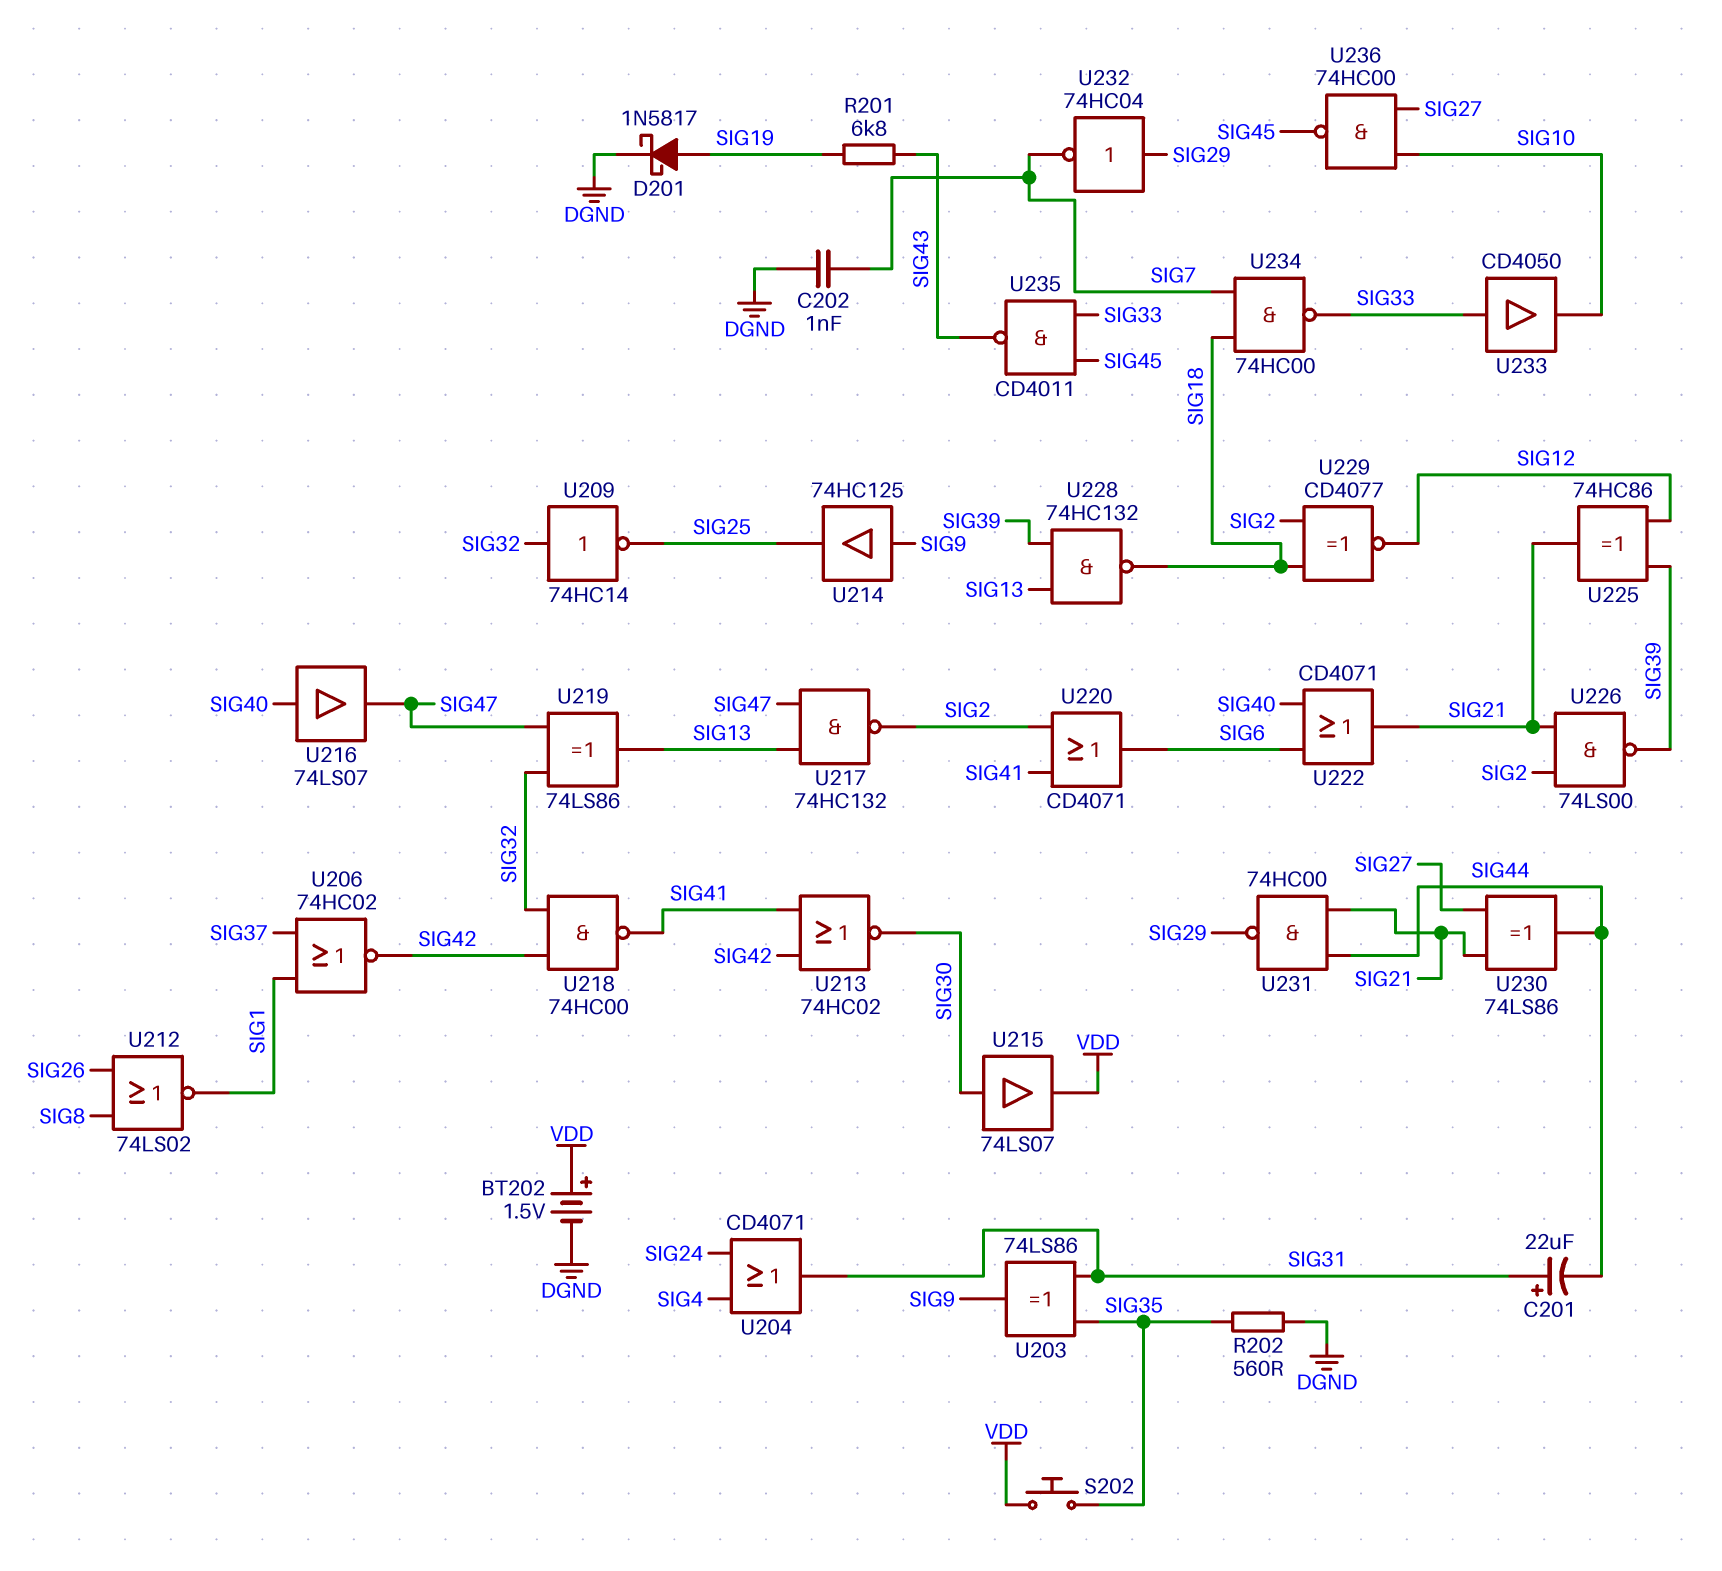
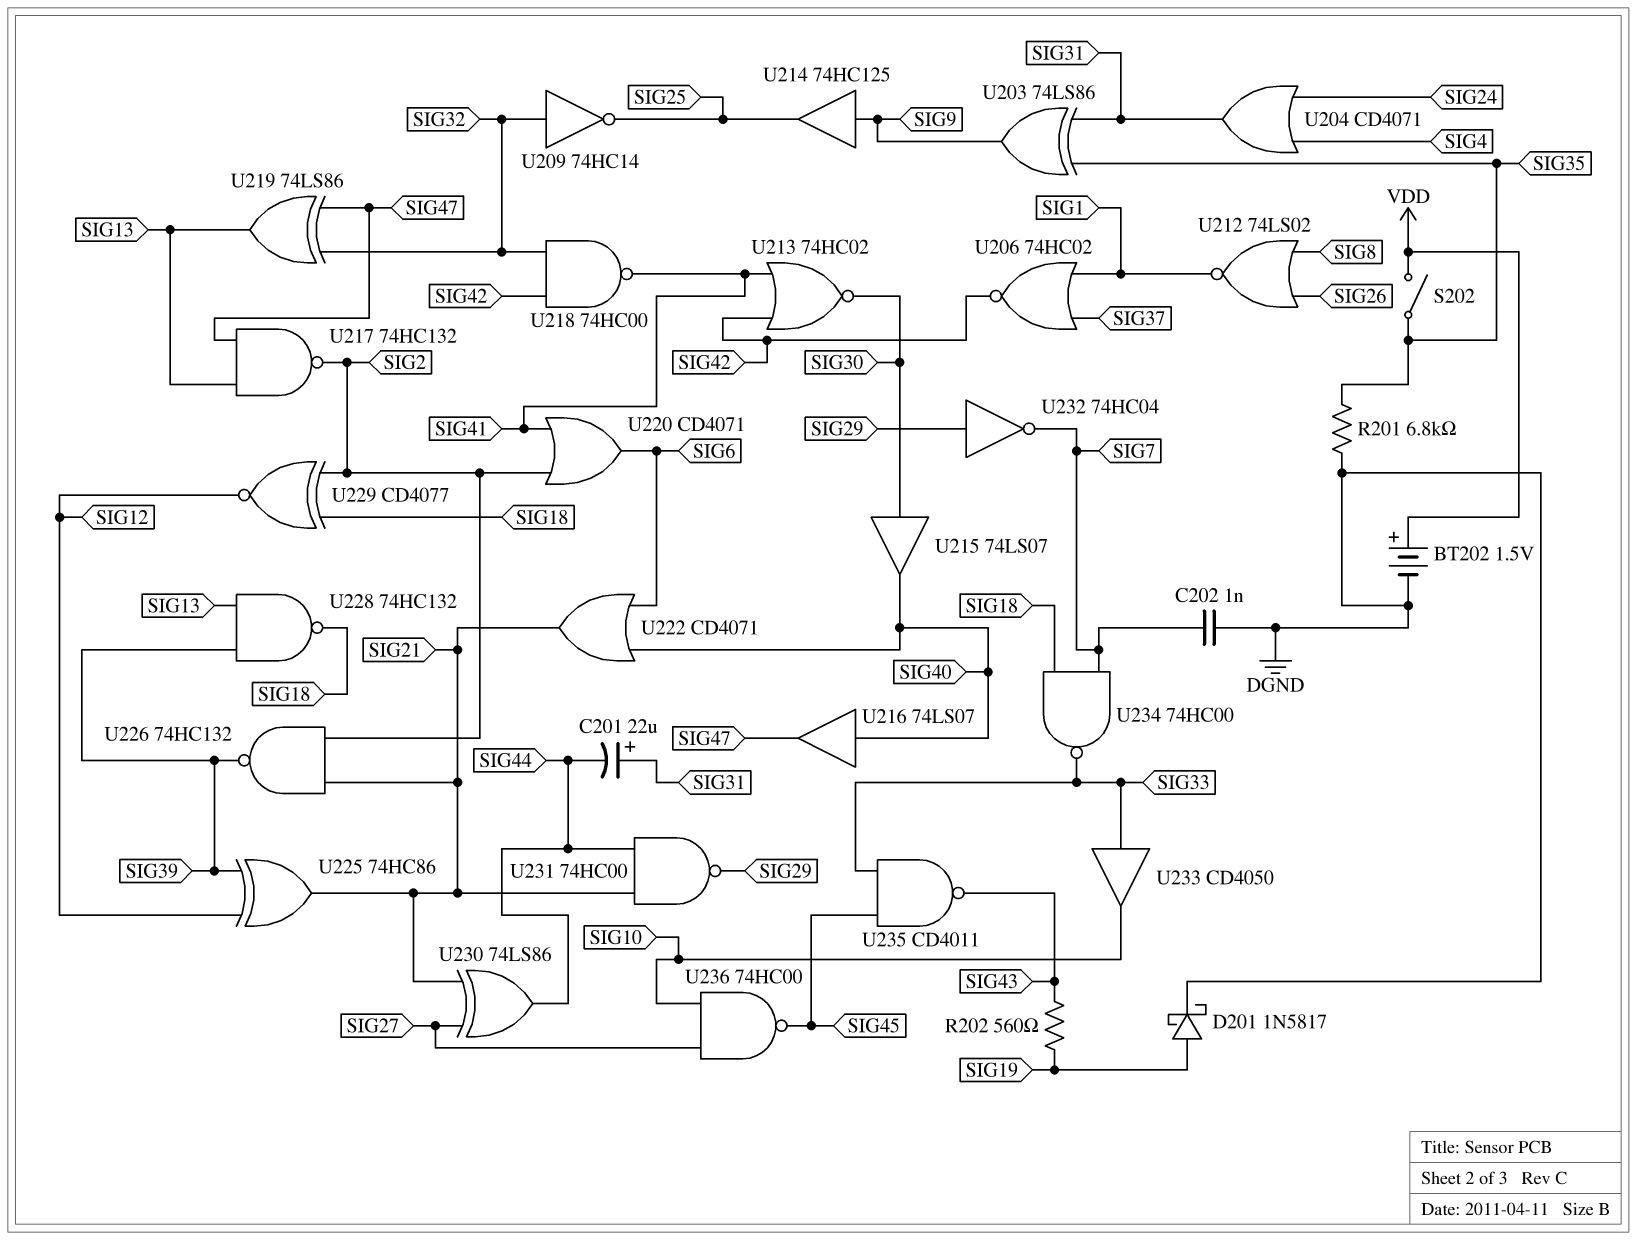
R201: 6.8k (SIG19, SIG43) -> 6.8k (DGND, SIG35)
R202: 560 (DGND, SIG35) -> 560 (SIG19, SIG43)
S202: button (SIG35, VDD) -> switch (SIG35, VDD)
U215: buffer 74LS07 (in SIG30, out VDD) -> buffer 74LS07 (in SIG30, out SIG40)
U226: NAND 74LS00 (in SIG2, in SIG21, out SIG39) -> NAND 74HC132 (in SIG2, in SIG21, out SIG39)

